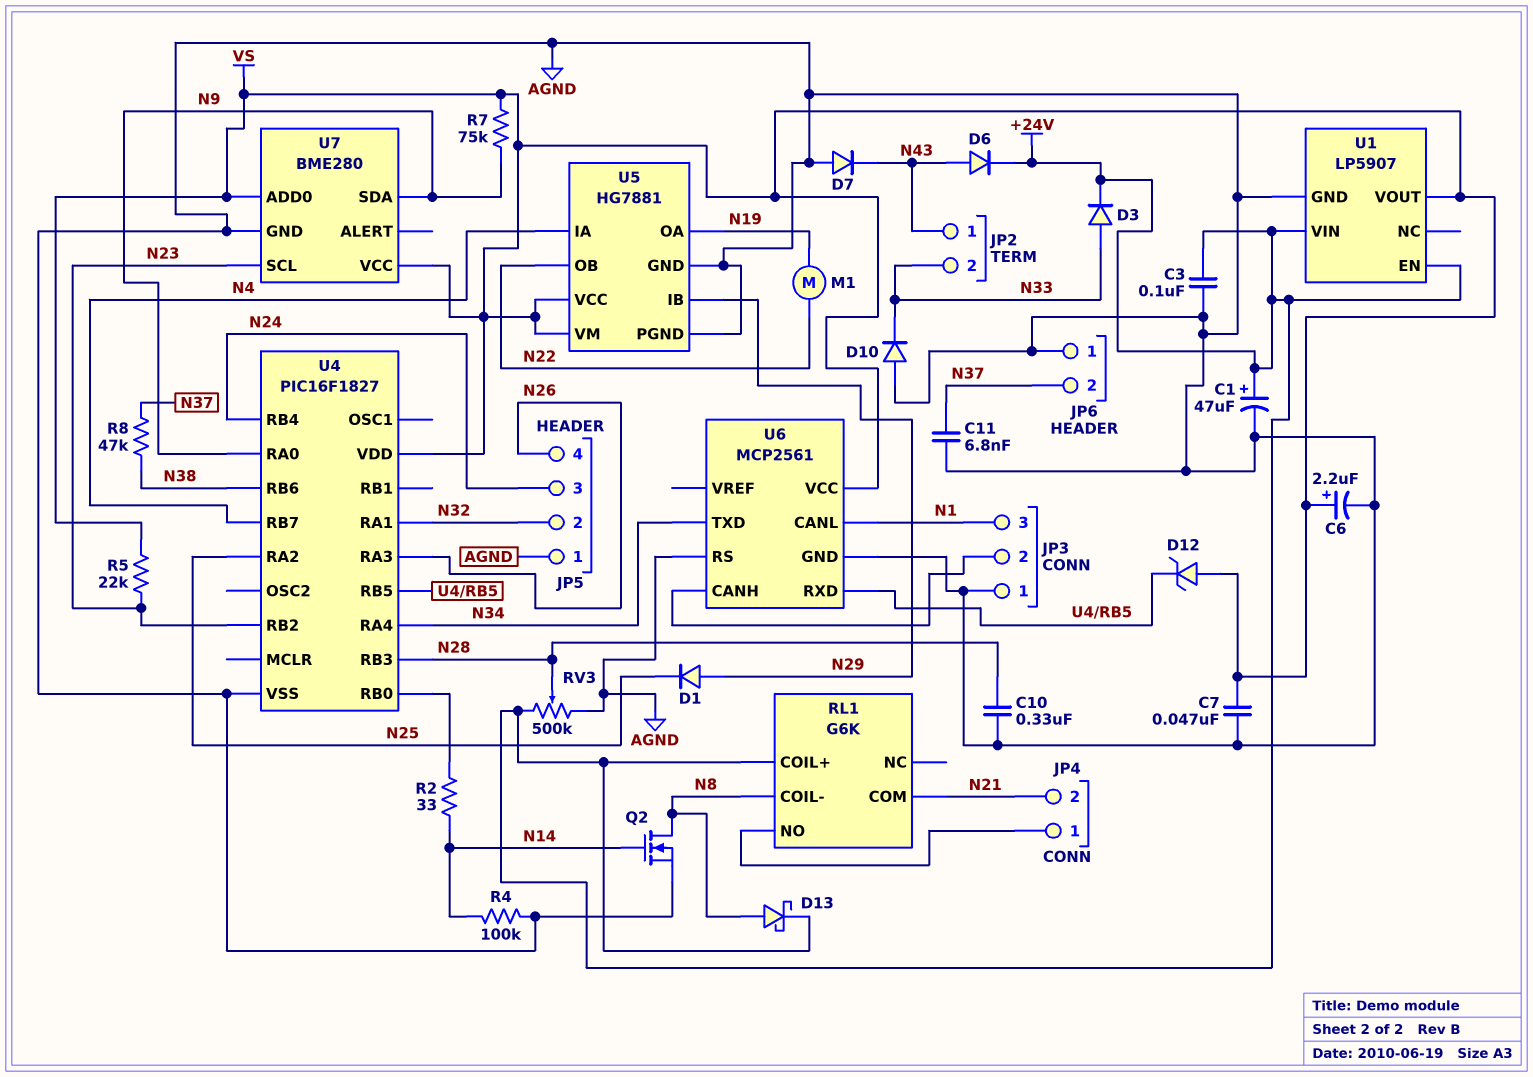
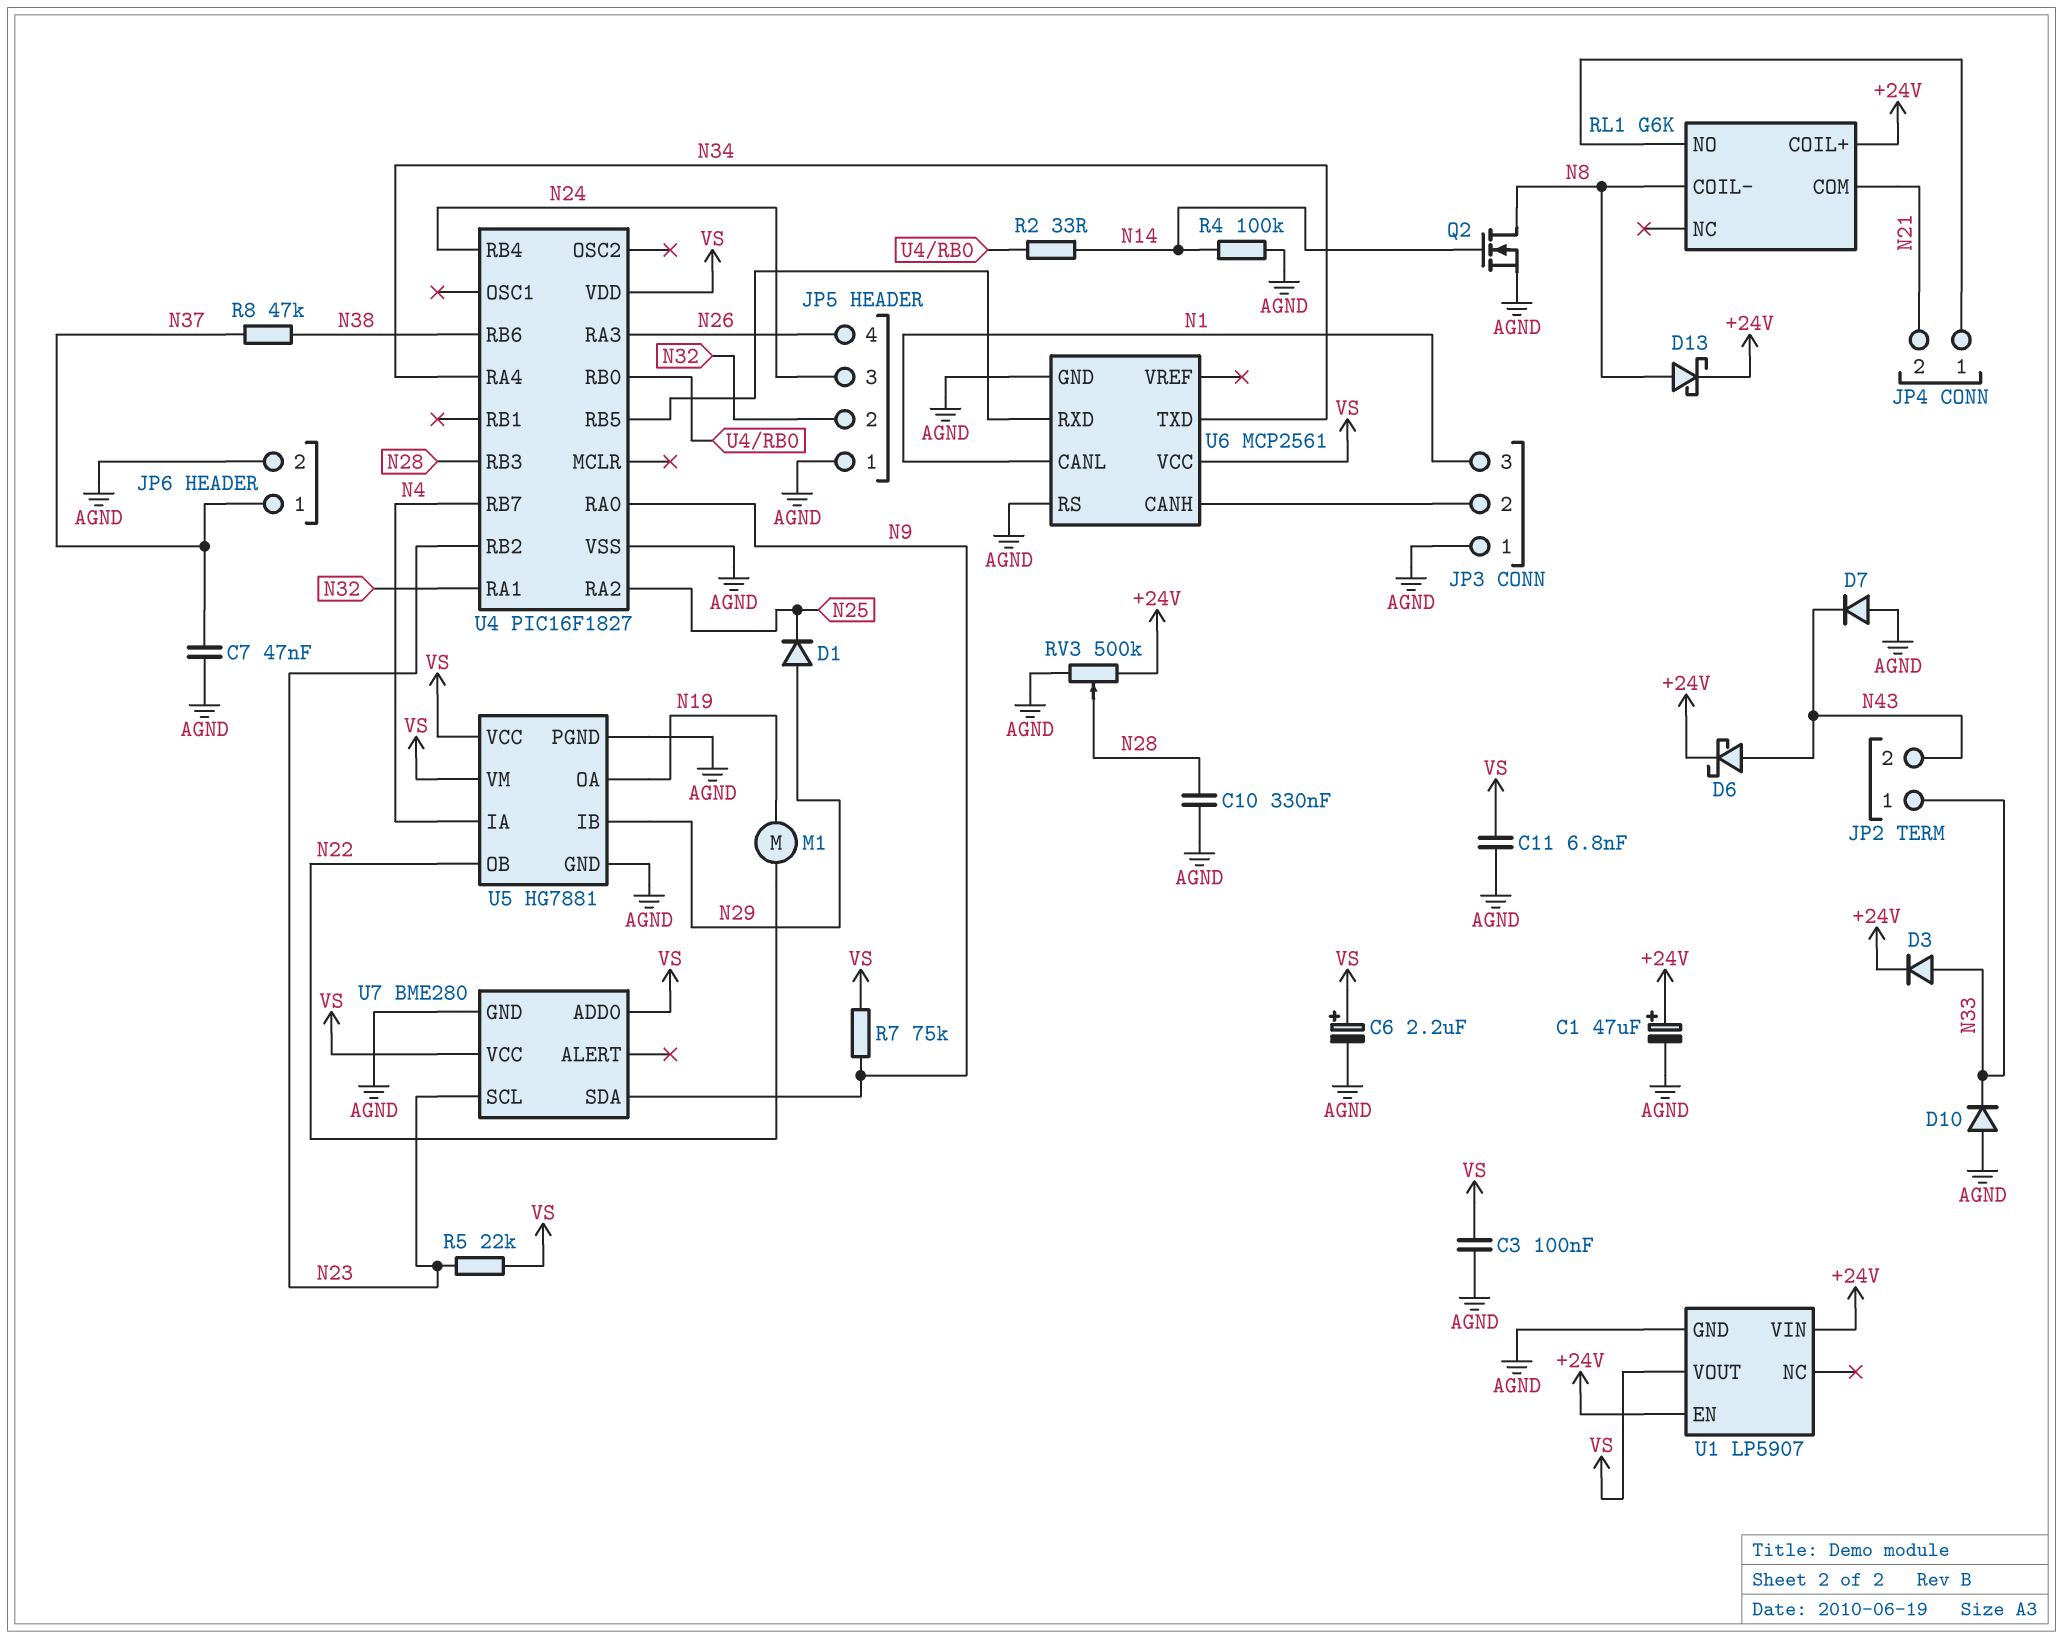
C3: 100nF (+24V, AGND) -> 100nF (AGND, VS)
C7: 47nF (AGND, VS) -> 47nF (AGND, N37)
C11: 6.8nF (AGND, N37) -> 6.8nF (AGND, VS)
D6: diode (A N43, K +24V) -> schottky (A N43, K +24V)
D12: zener (A VS, K U4/RB5) -> none
JP2 pin 1: N43 -> N33
JP2 pin 2: N33 -> N43
JP6 pin 1: AGND -> N37
JP6 pin 2: N37 -> AGND

